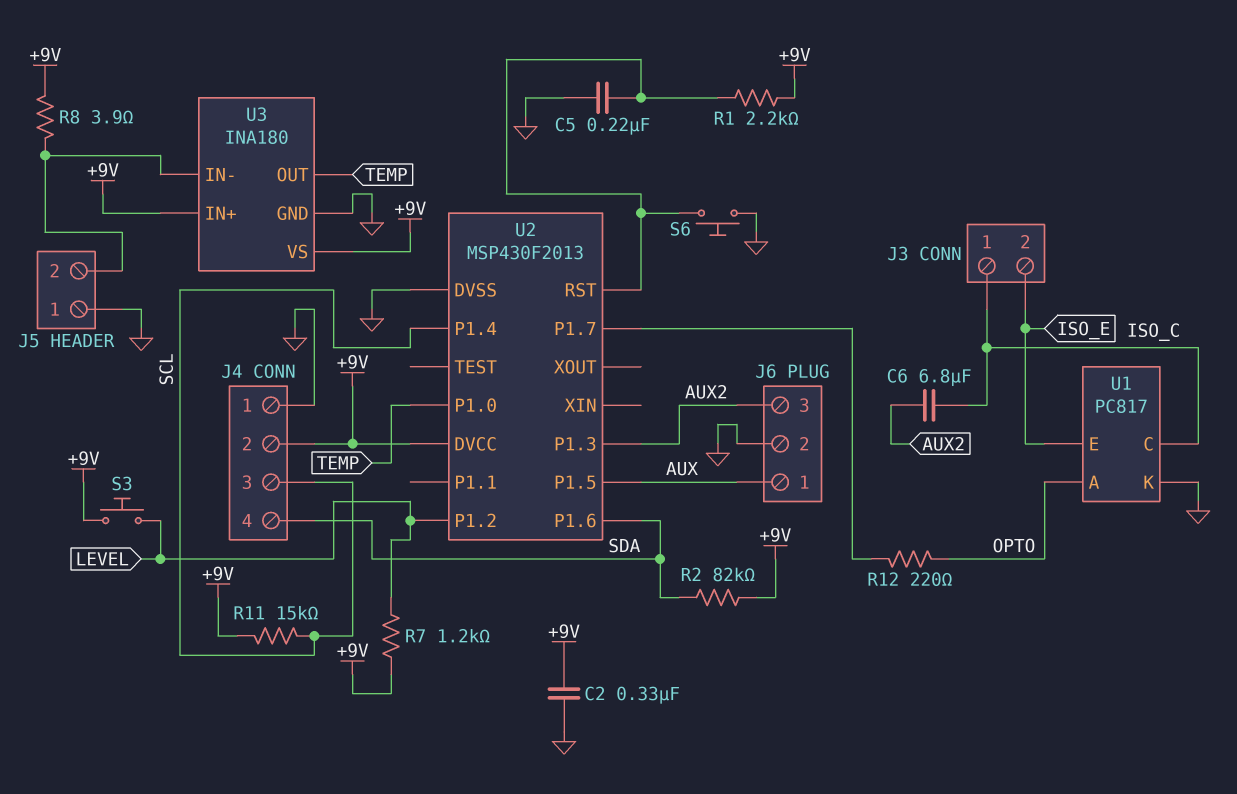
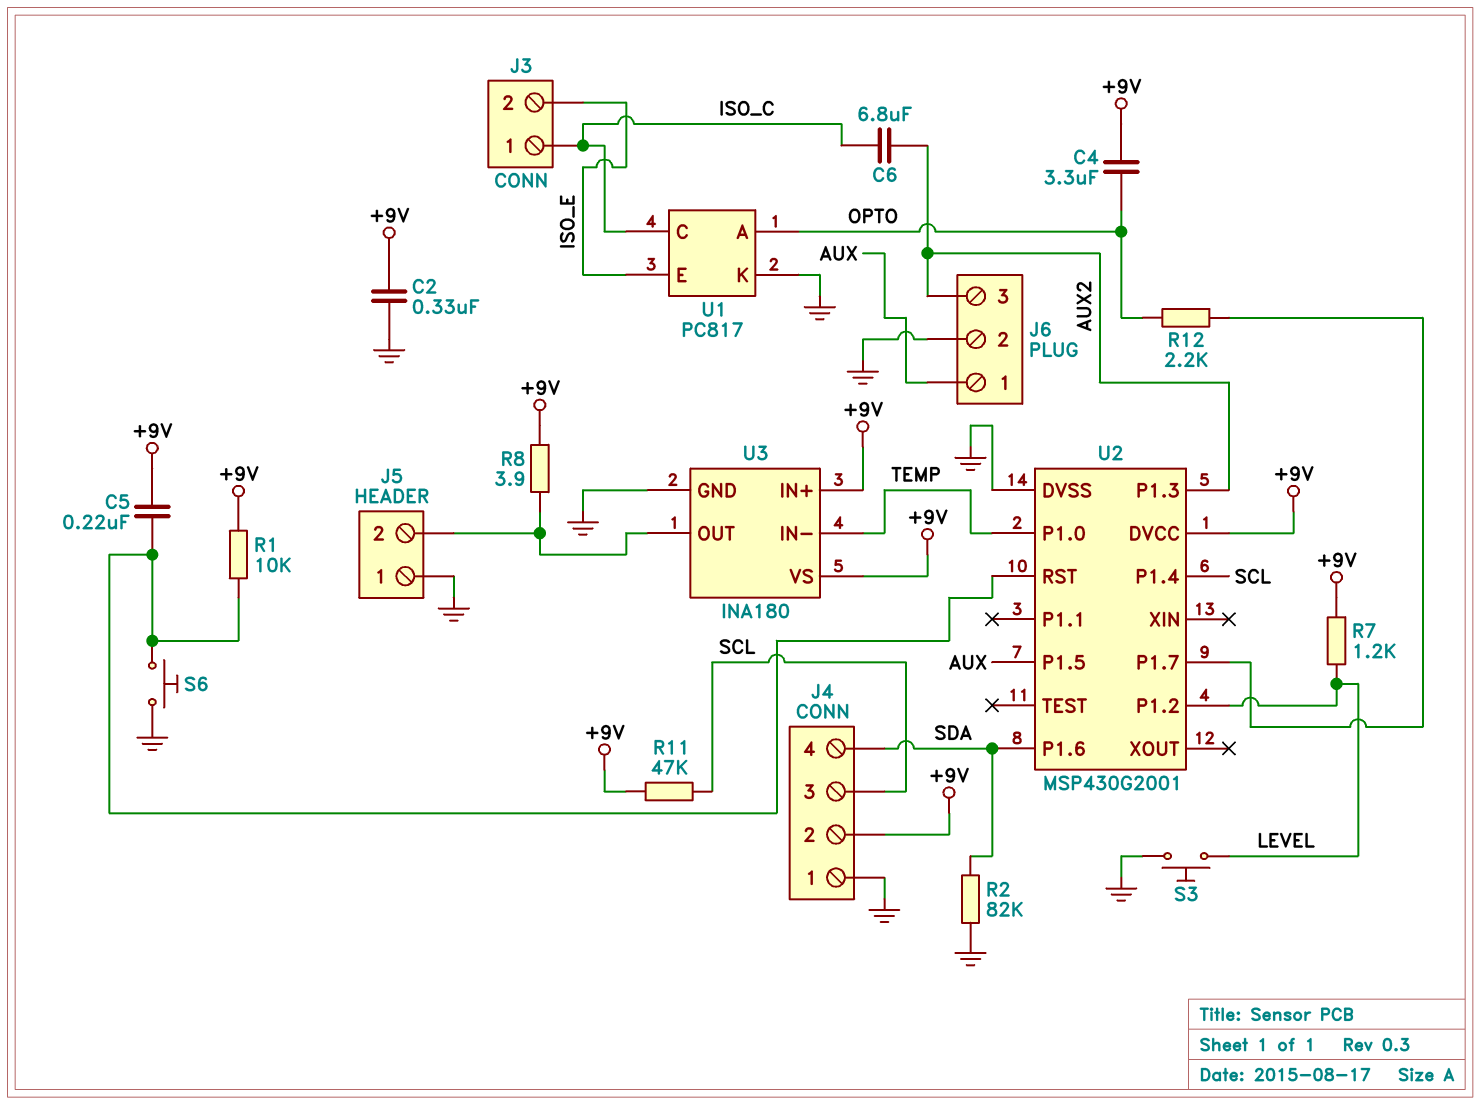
C4: none -> 3.3uF (+9V, OPTO)
C5: 220nF (GND, U2/RST) -> 220nF (+9V, U2/RST)
R1: 2.2k (+9V, U2/RST) -> 10k (+9V, U2/RST)
R2: 82k (+9V, SDA) -> 82k (GND, SDA)
R11: 15k (+9V, SCL) -> 47k (+9V, SCL)
R12: 220 (OPTO, U2/P1.7) -> 2.2k (OPTO, U2/P1.7)
S3: button (+9V, LEVEL) -> button (GND, LEVEL)
U2: MSP430F2013 -> MSP430G2001
U3 pin IN-: J5/2 -> TEMP
U3 pin OUT: TEMP -> J5/2

